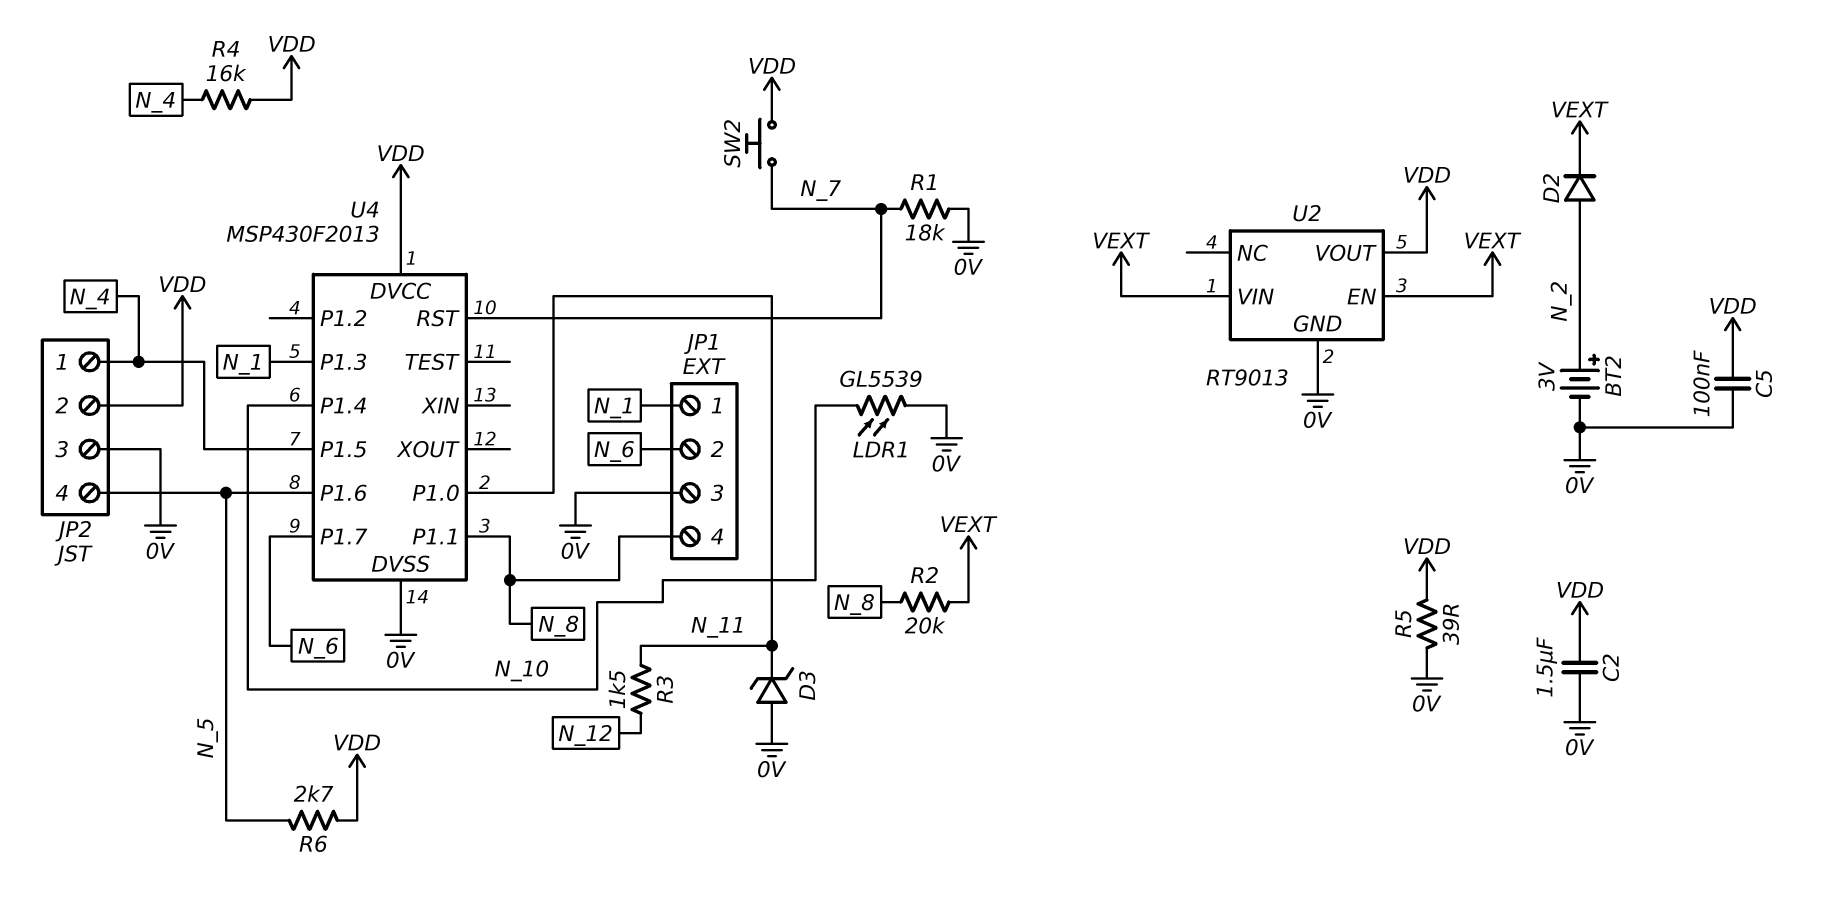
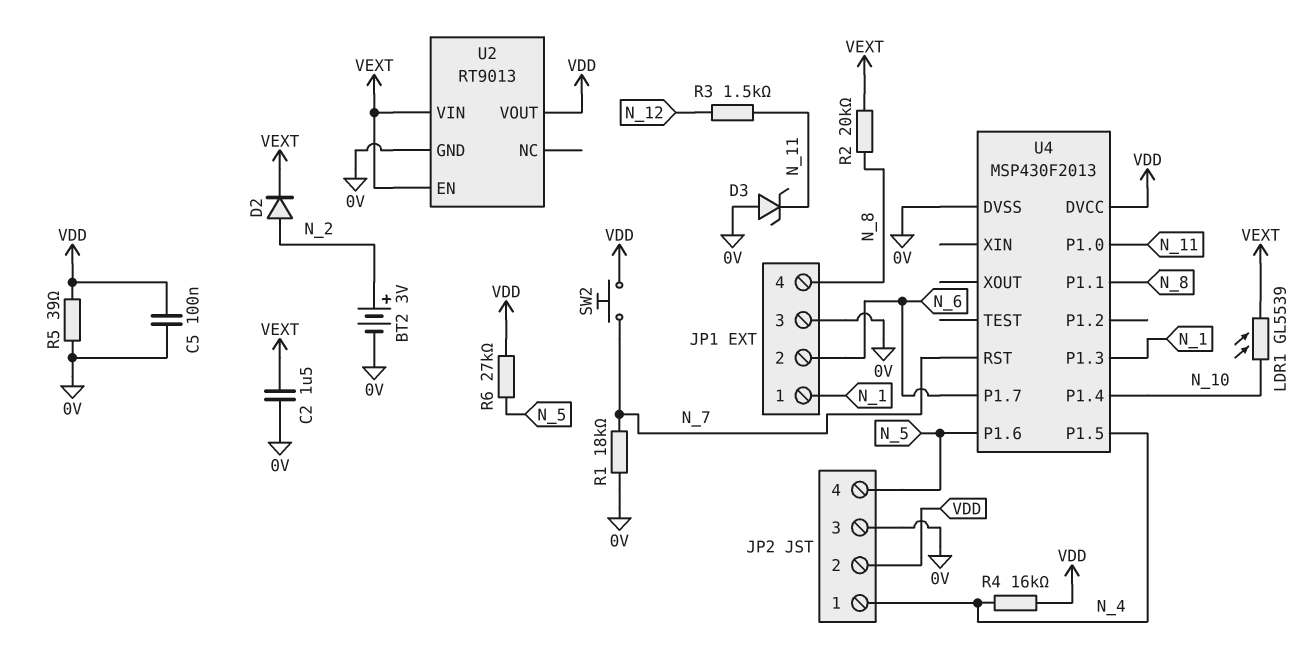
C2: 1.5uF (0V, VDD) -> 1.5uF (0V, VEXT)
LDR1: GL5539 (0V, N_10) -> GL5539 (N_10, VEXT)
R6: 2.7k (N_5, VDD) -> 27k (N_5, VDD)

